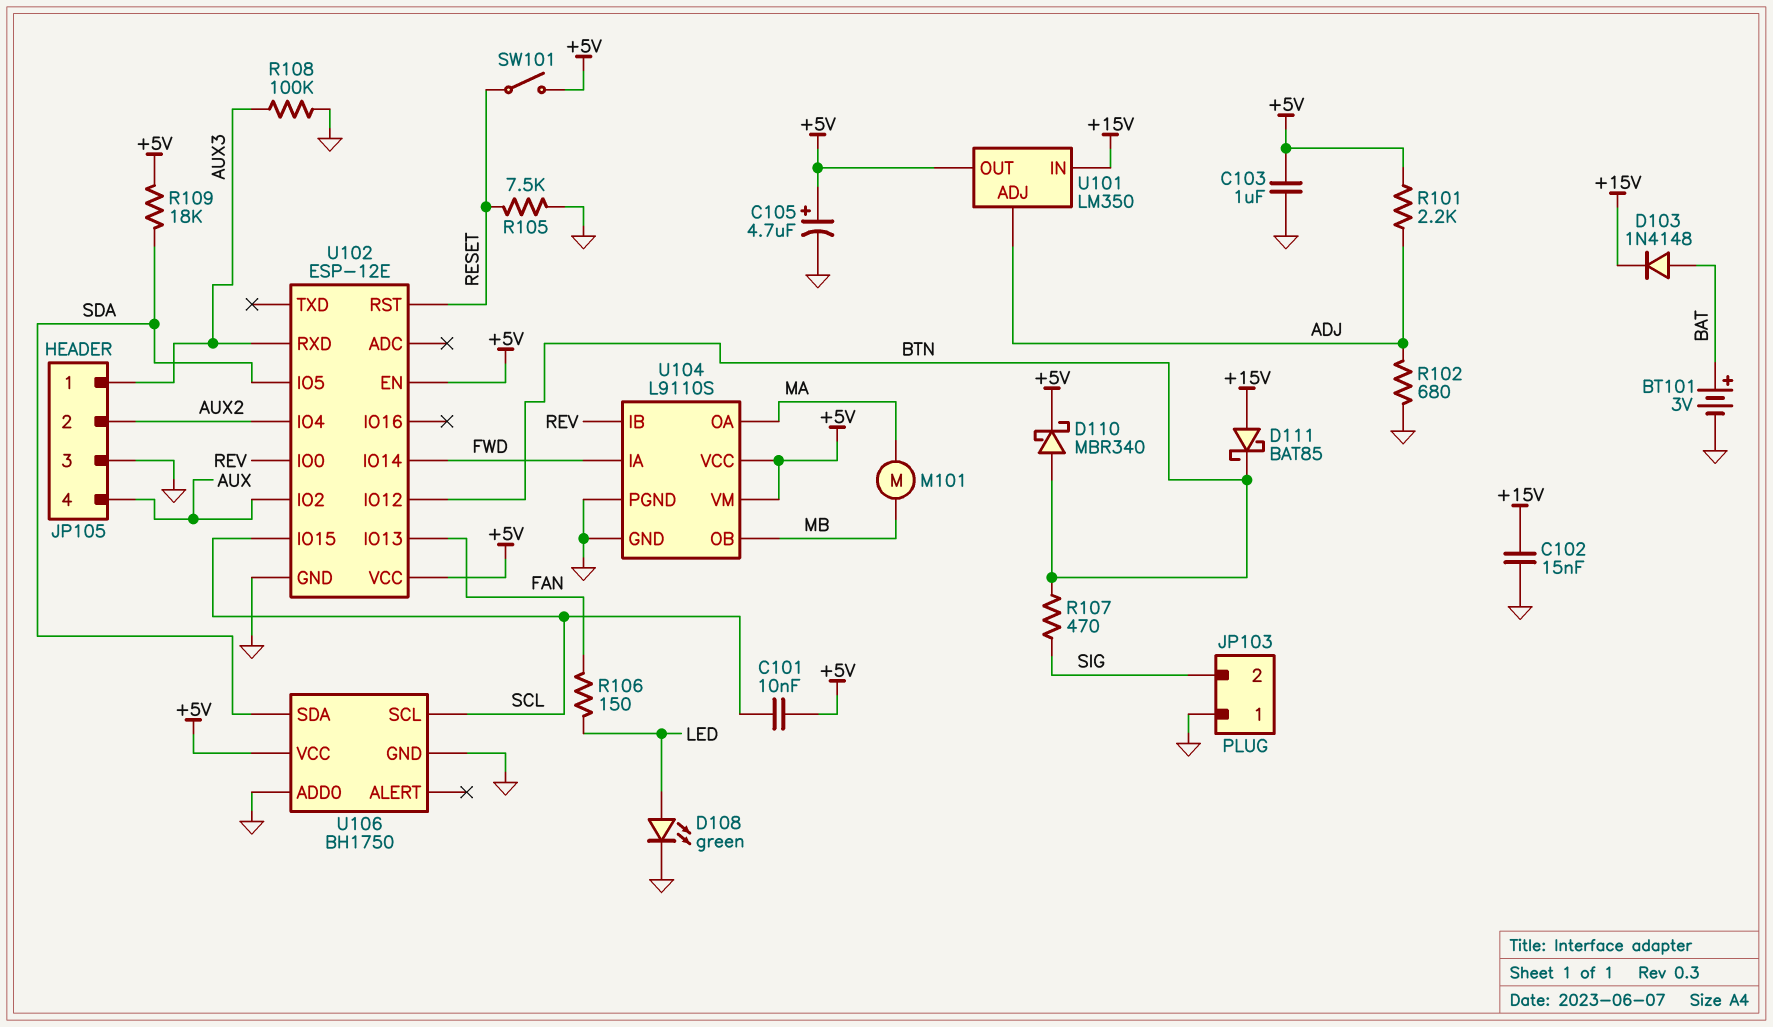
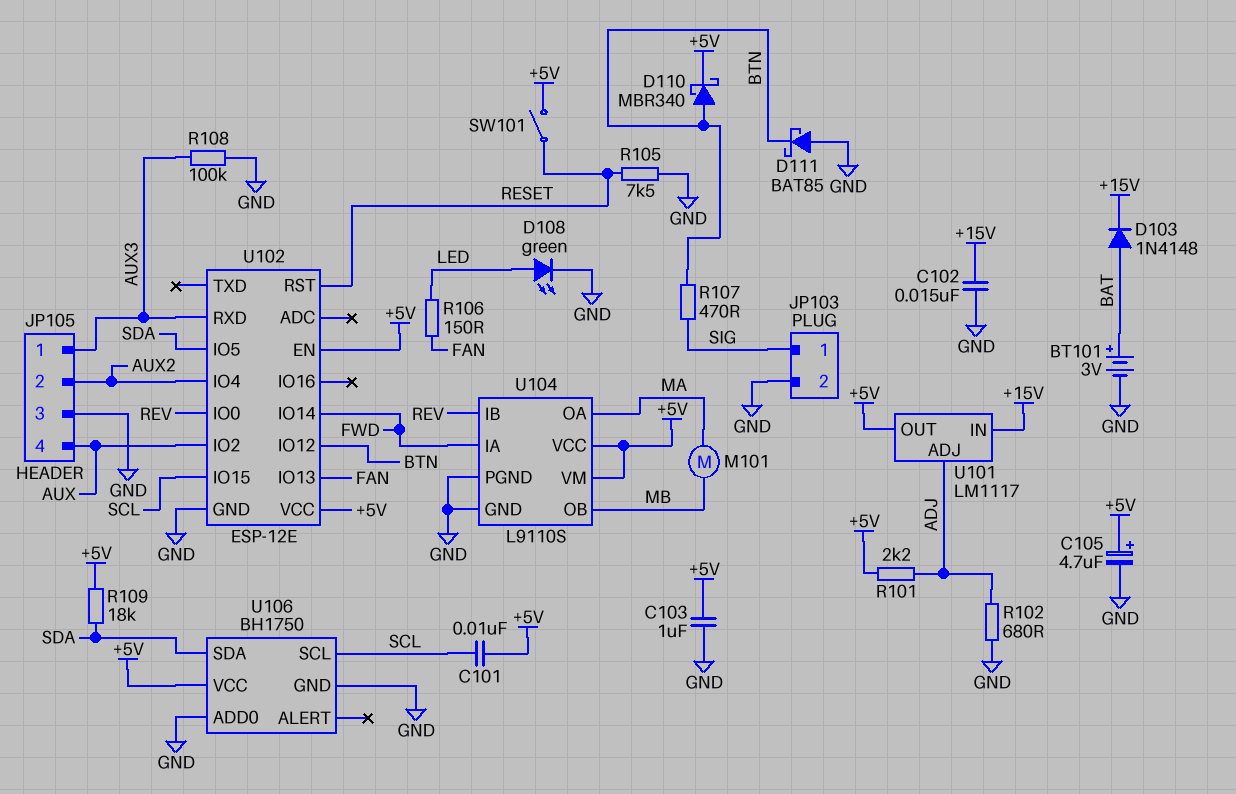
D111: schottky BAT85 (A +15V, K BTN) -> schottky BAT85 (A GND, K BTN)
JP103 pin 1: GND -> SIG
JP103 pin 2: SIG -> GND
U101: LM350 -> LM1117

